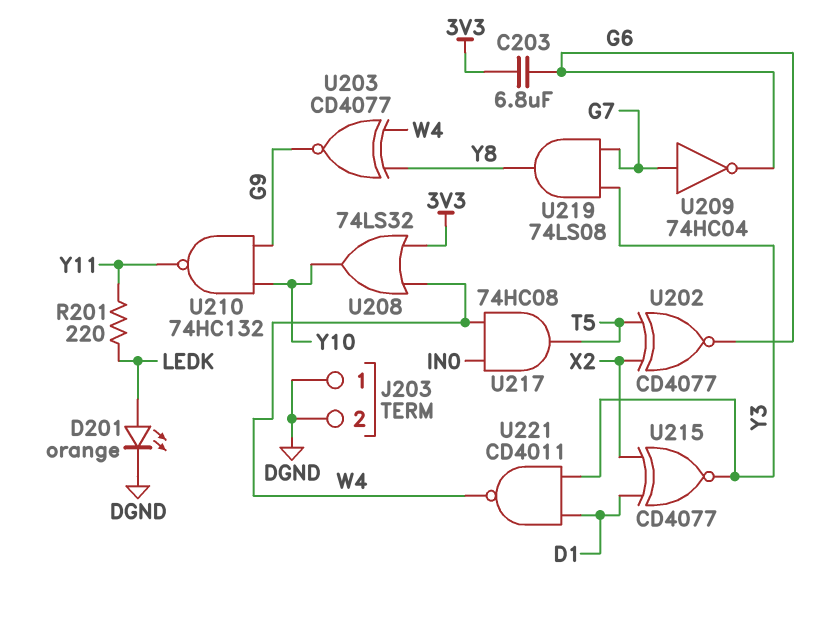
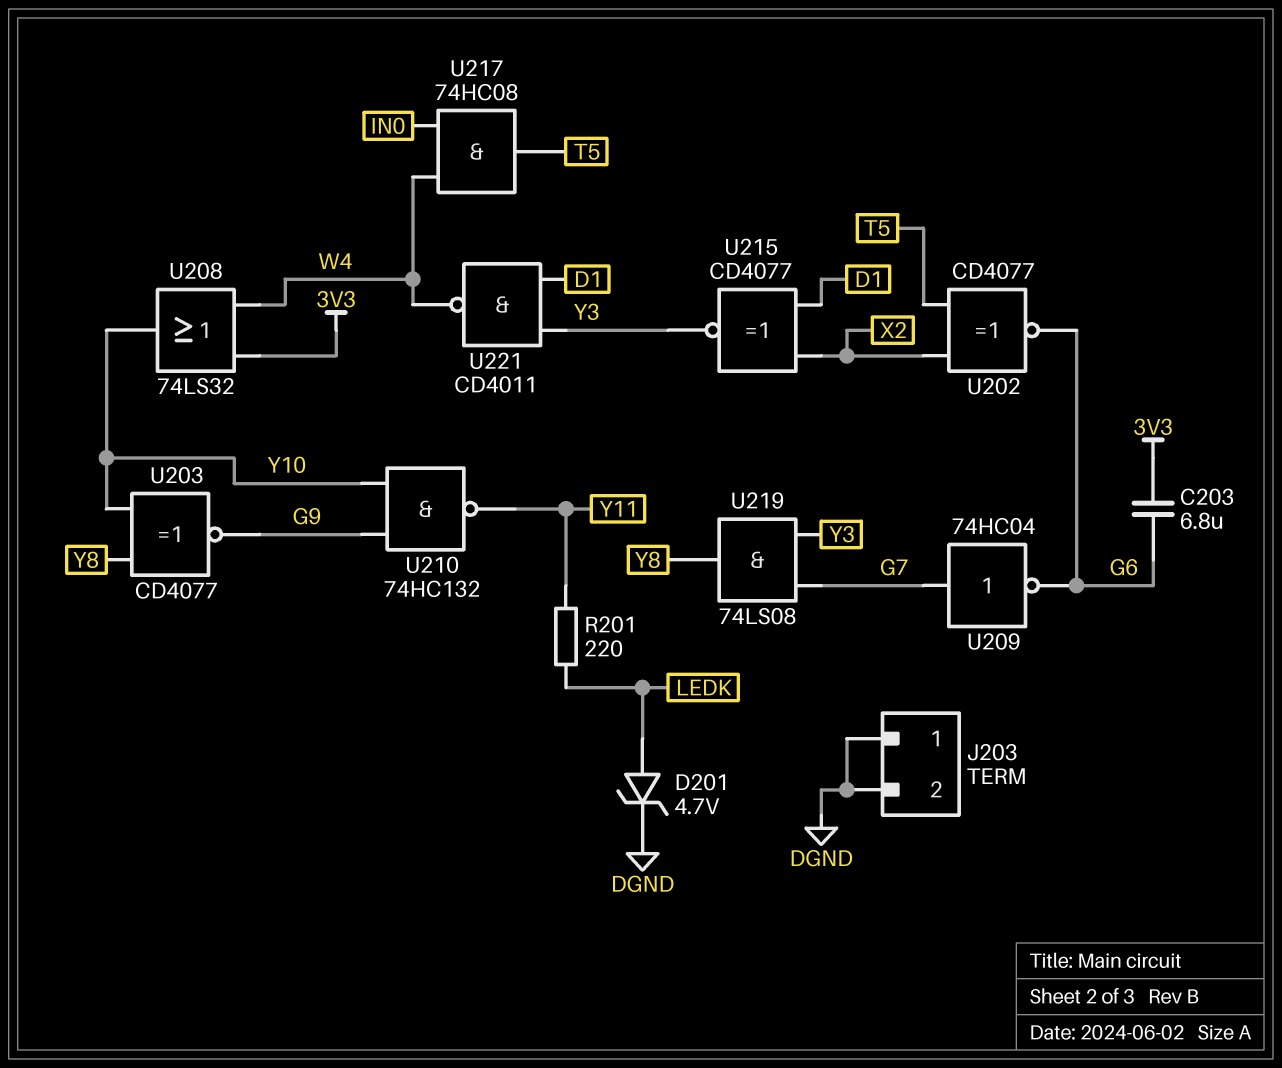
D201: LED orange (A LEDK, K DGND) -> zener 4.7V (A LEDK, K DGND)
U203: XNOR CD4077 (in W4, in Y8, out G9) -> XNOR CD4077 (in Y8, in Y10, out G9)

